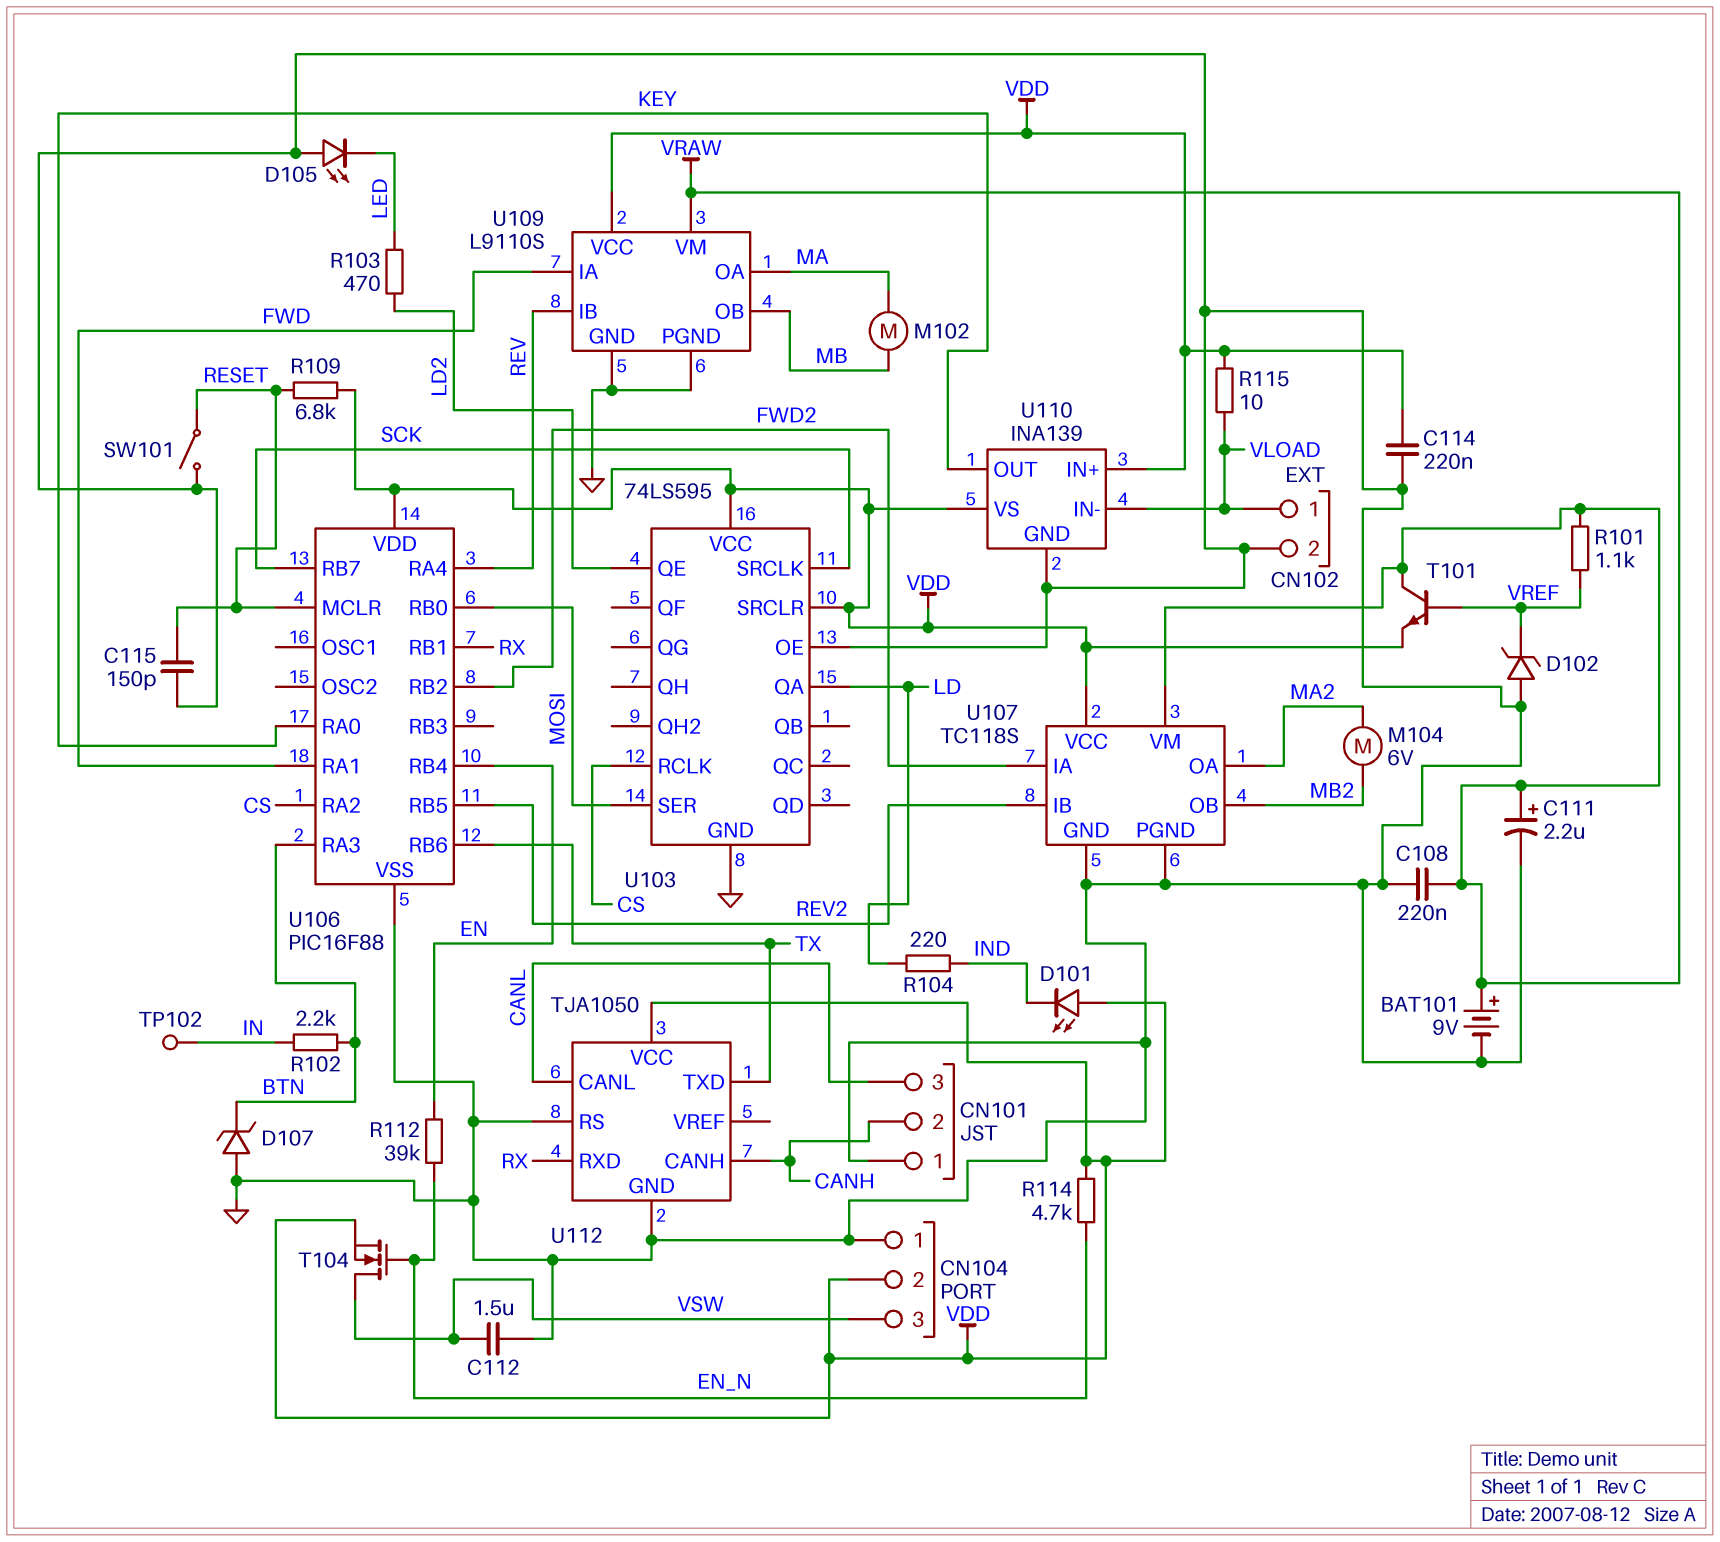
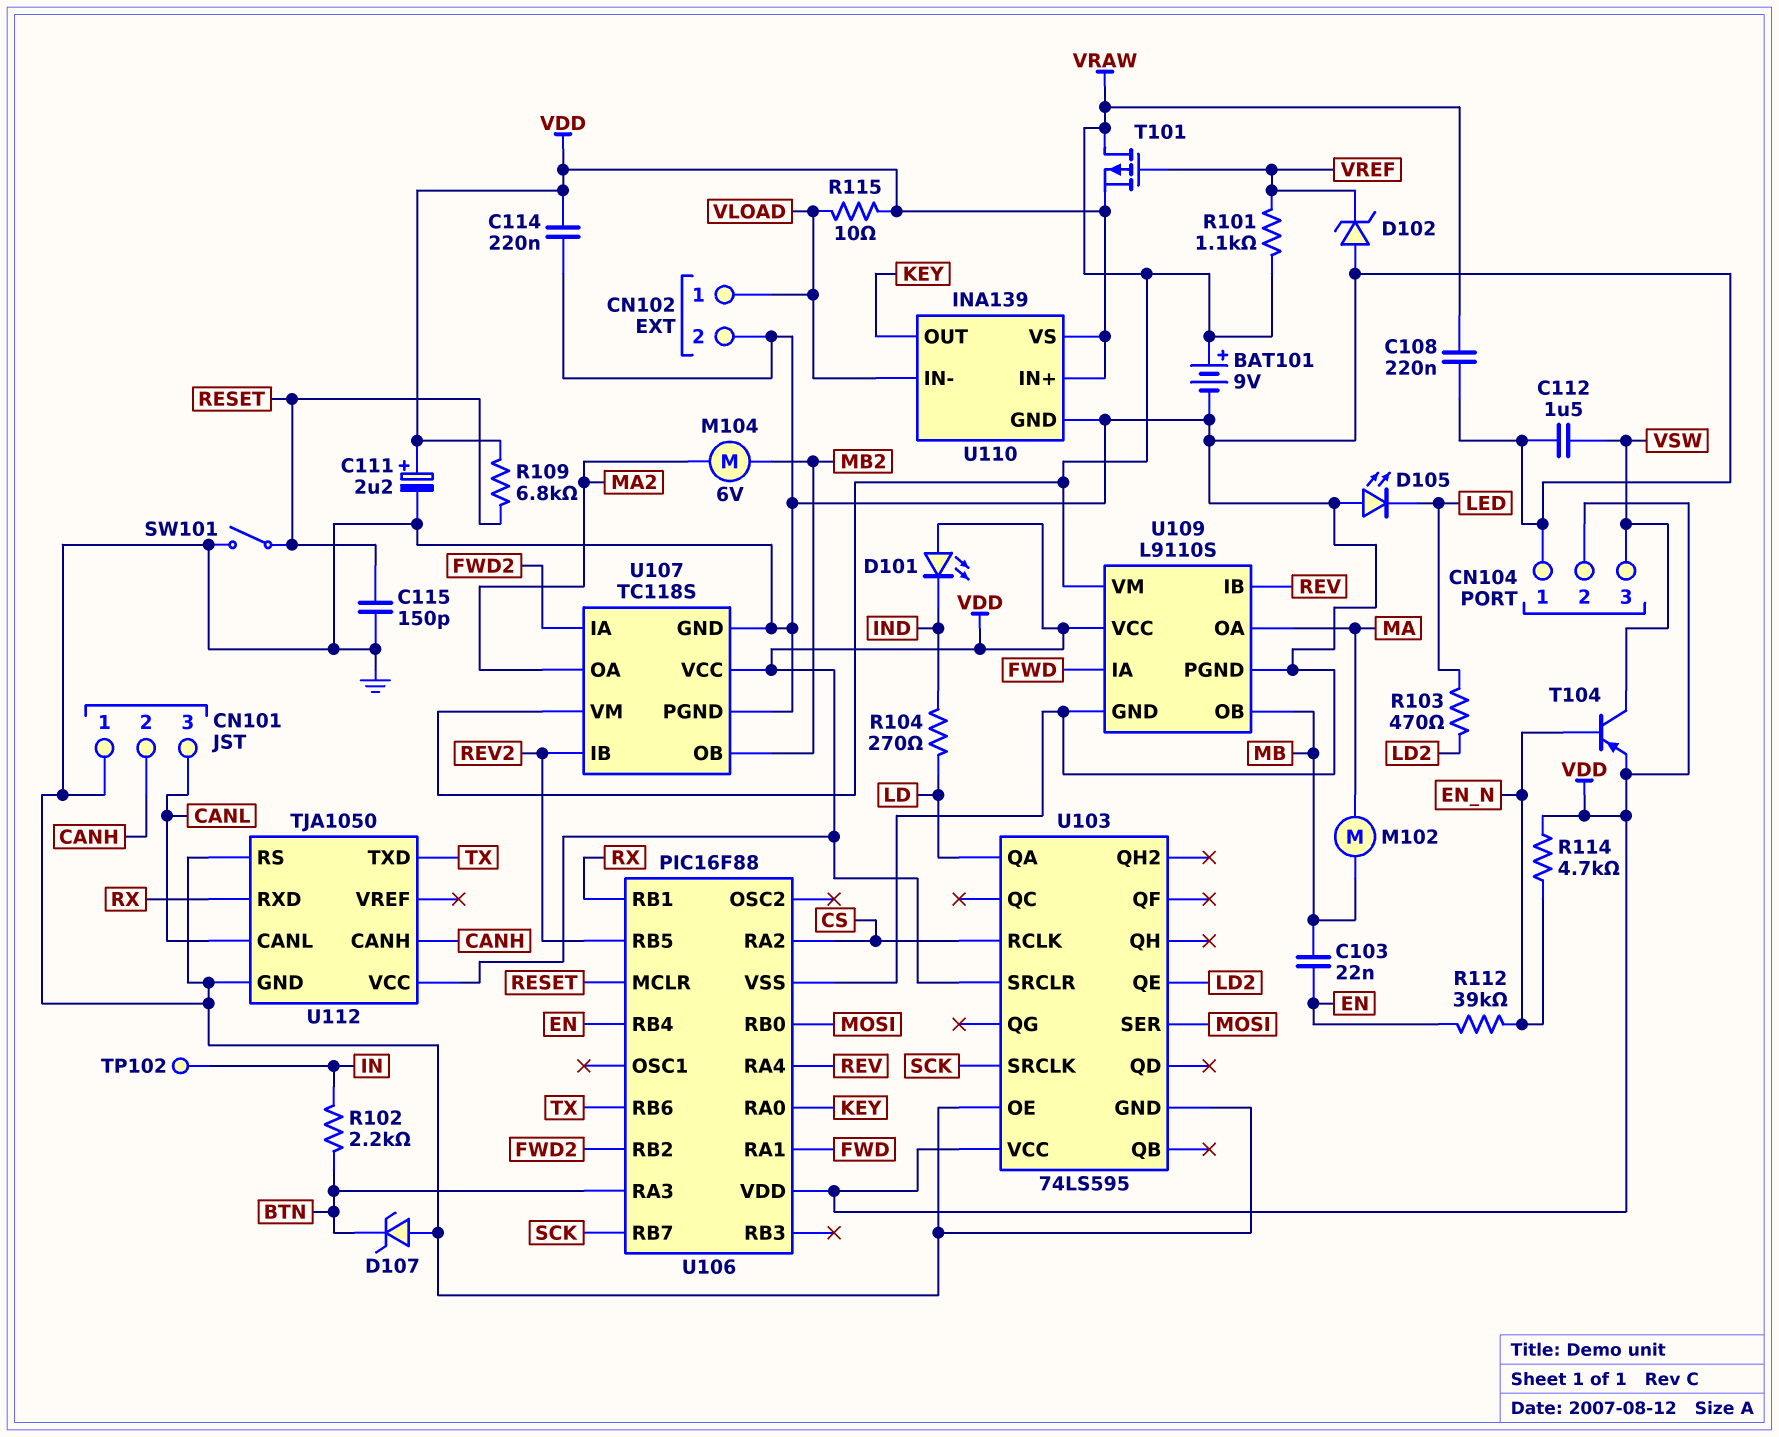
C103: none -> 22nF (EN, MB)
C111: 2.2uF (plus VRAW, minus GND) -> 2.2uF (plus VDD, minus GND)
R104: 220 (IND, LD) -> 270 (IND, LD)
T101: NPN (B VREF, C VRAW, E VDD) -> PMOS (G VREF, D VRAW, S VDD)
T104: NMOS (G EN_N, D VSW, S VDD) -> PNP (B EN_N, C VSW, E VDD)

